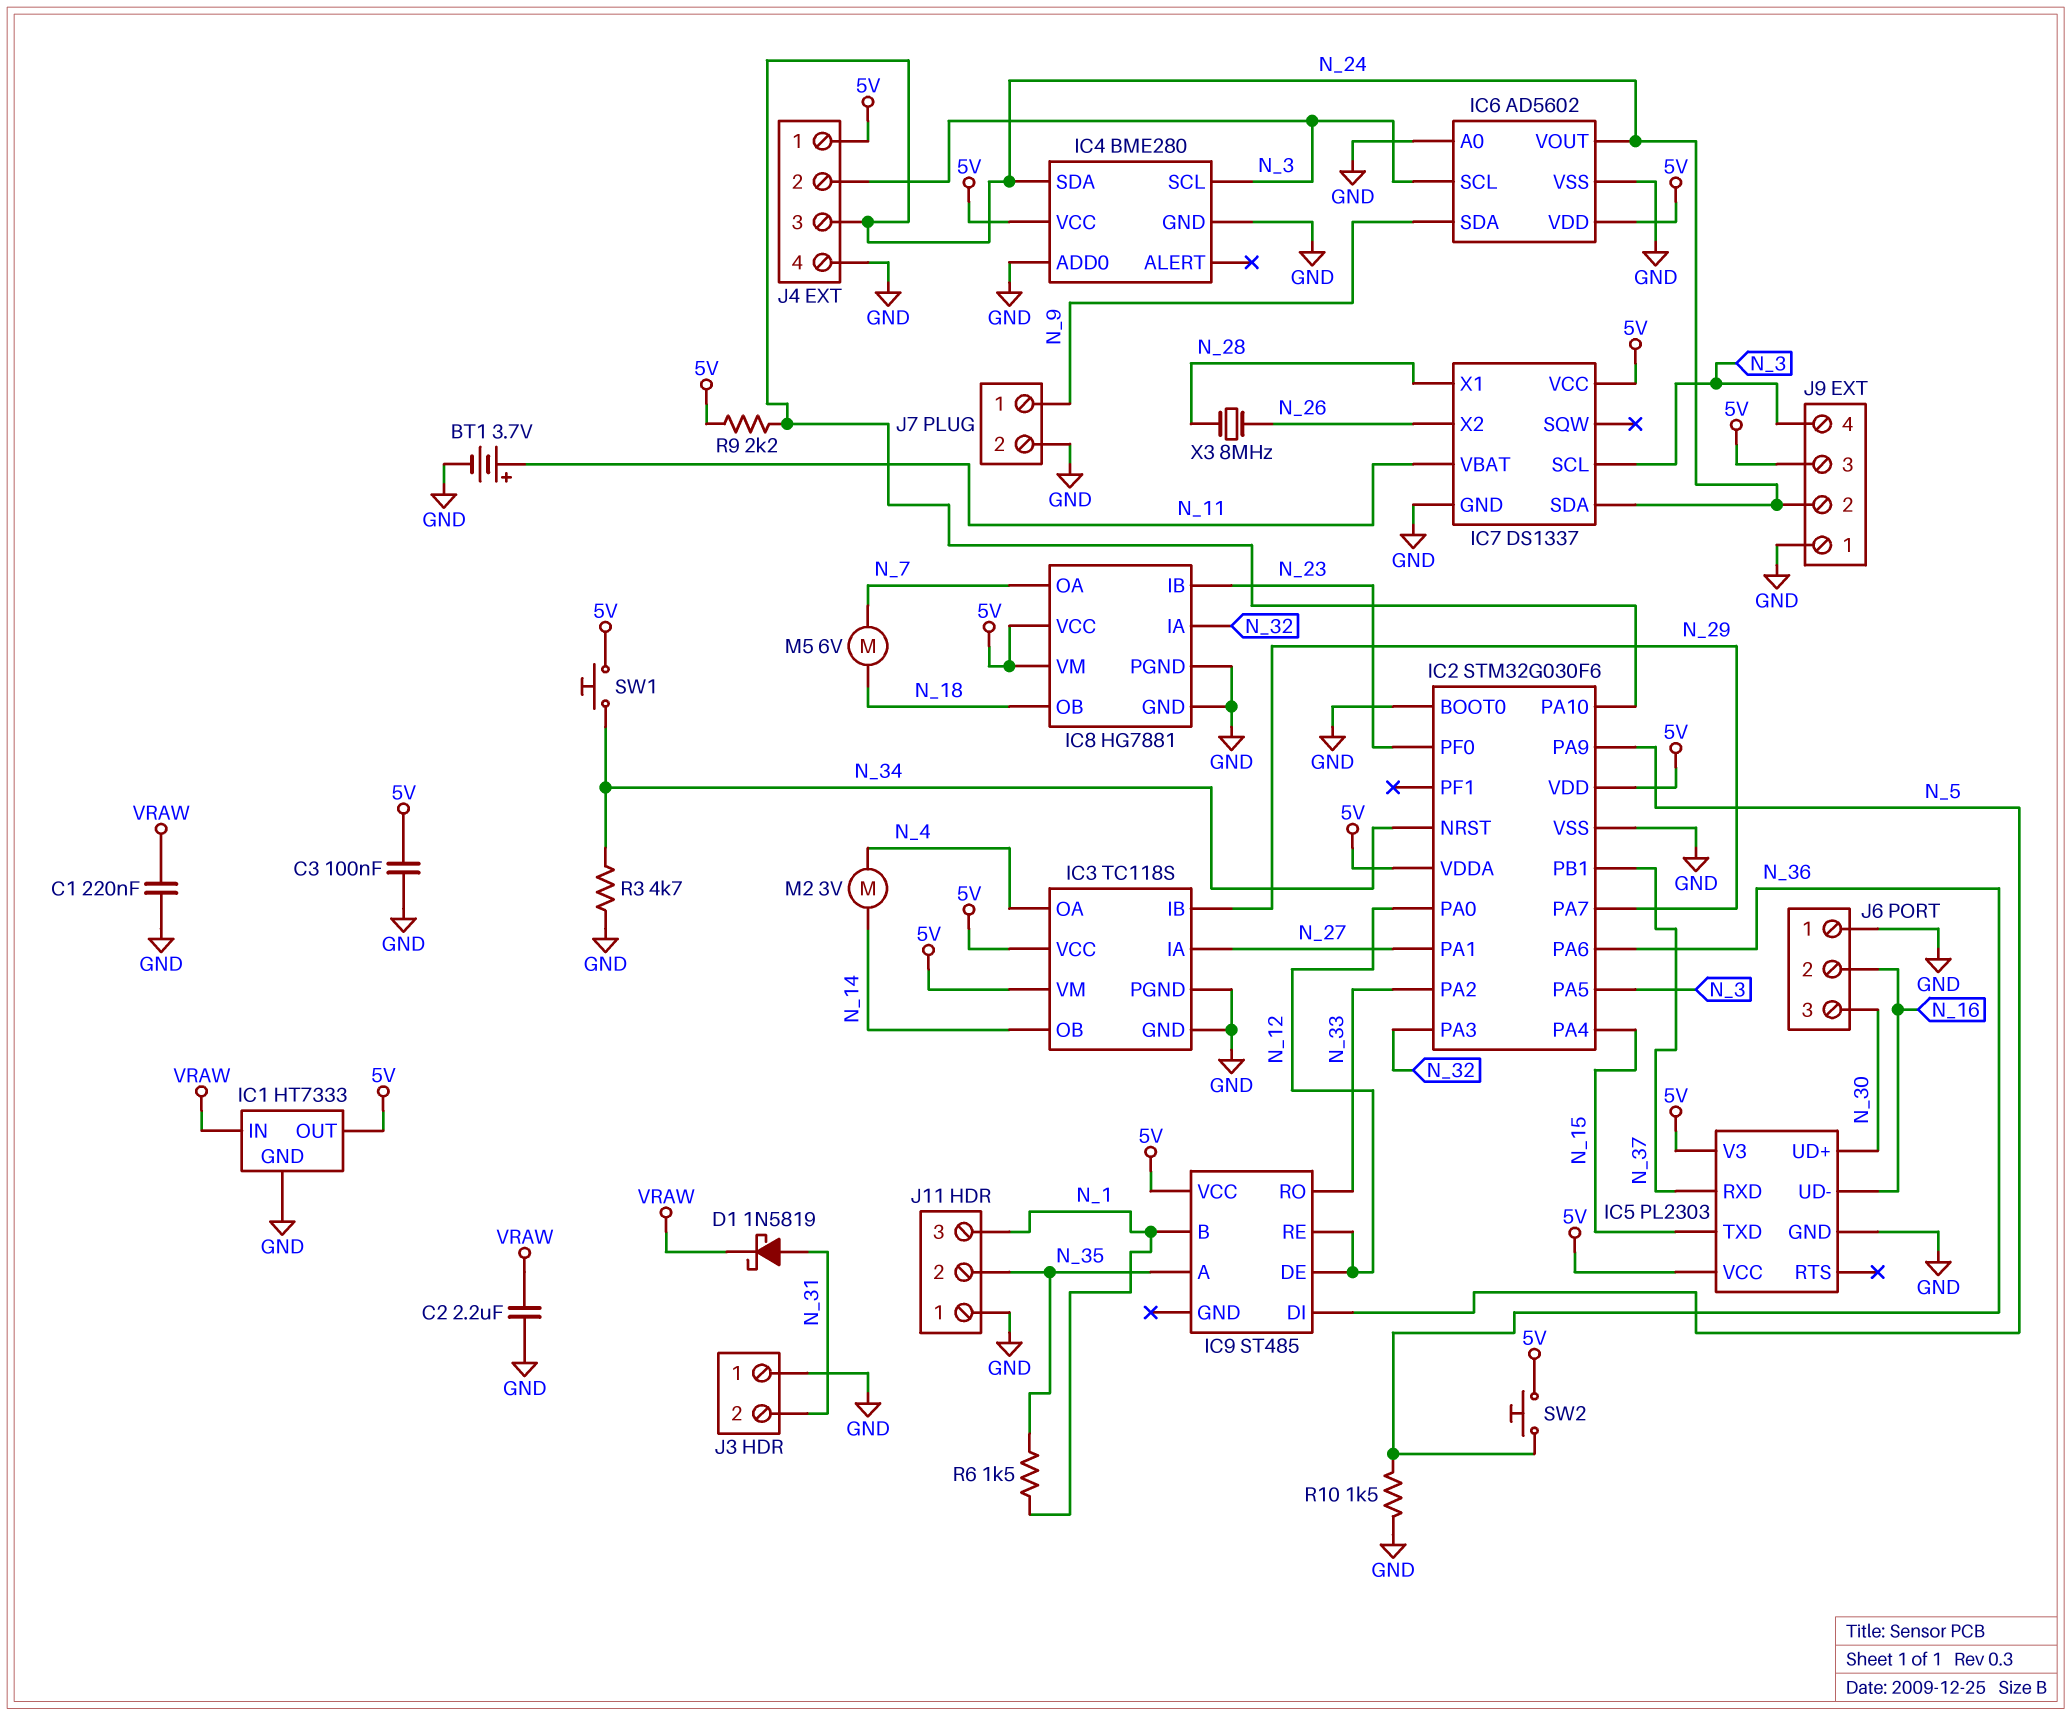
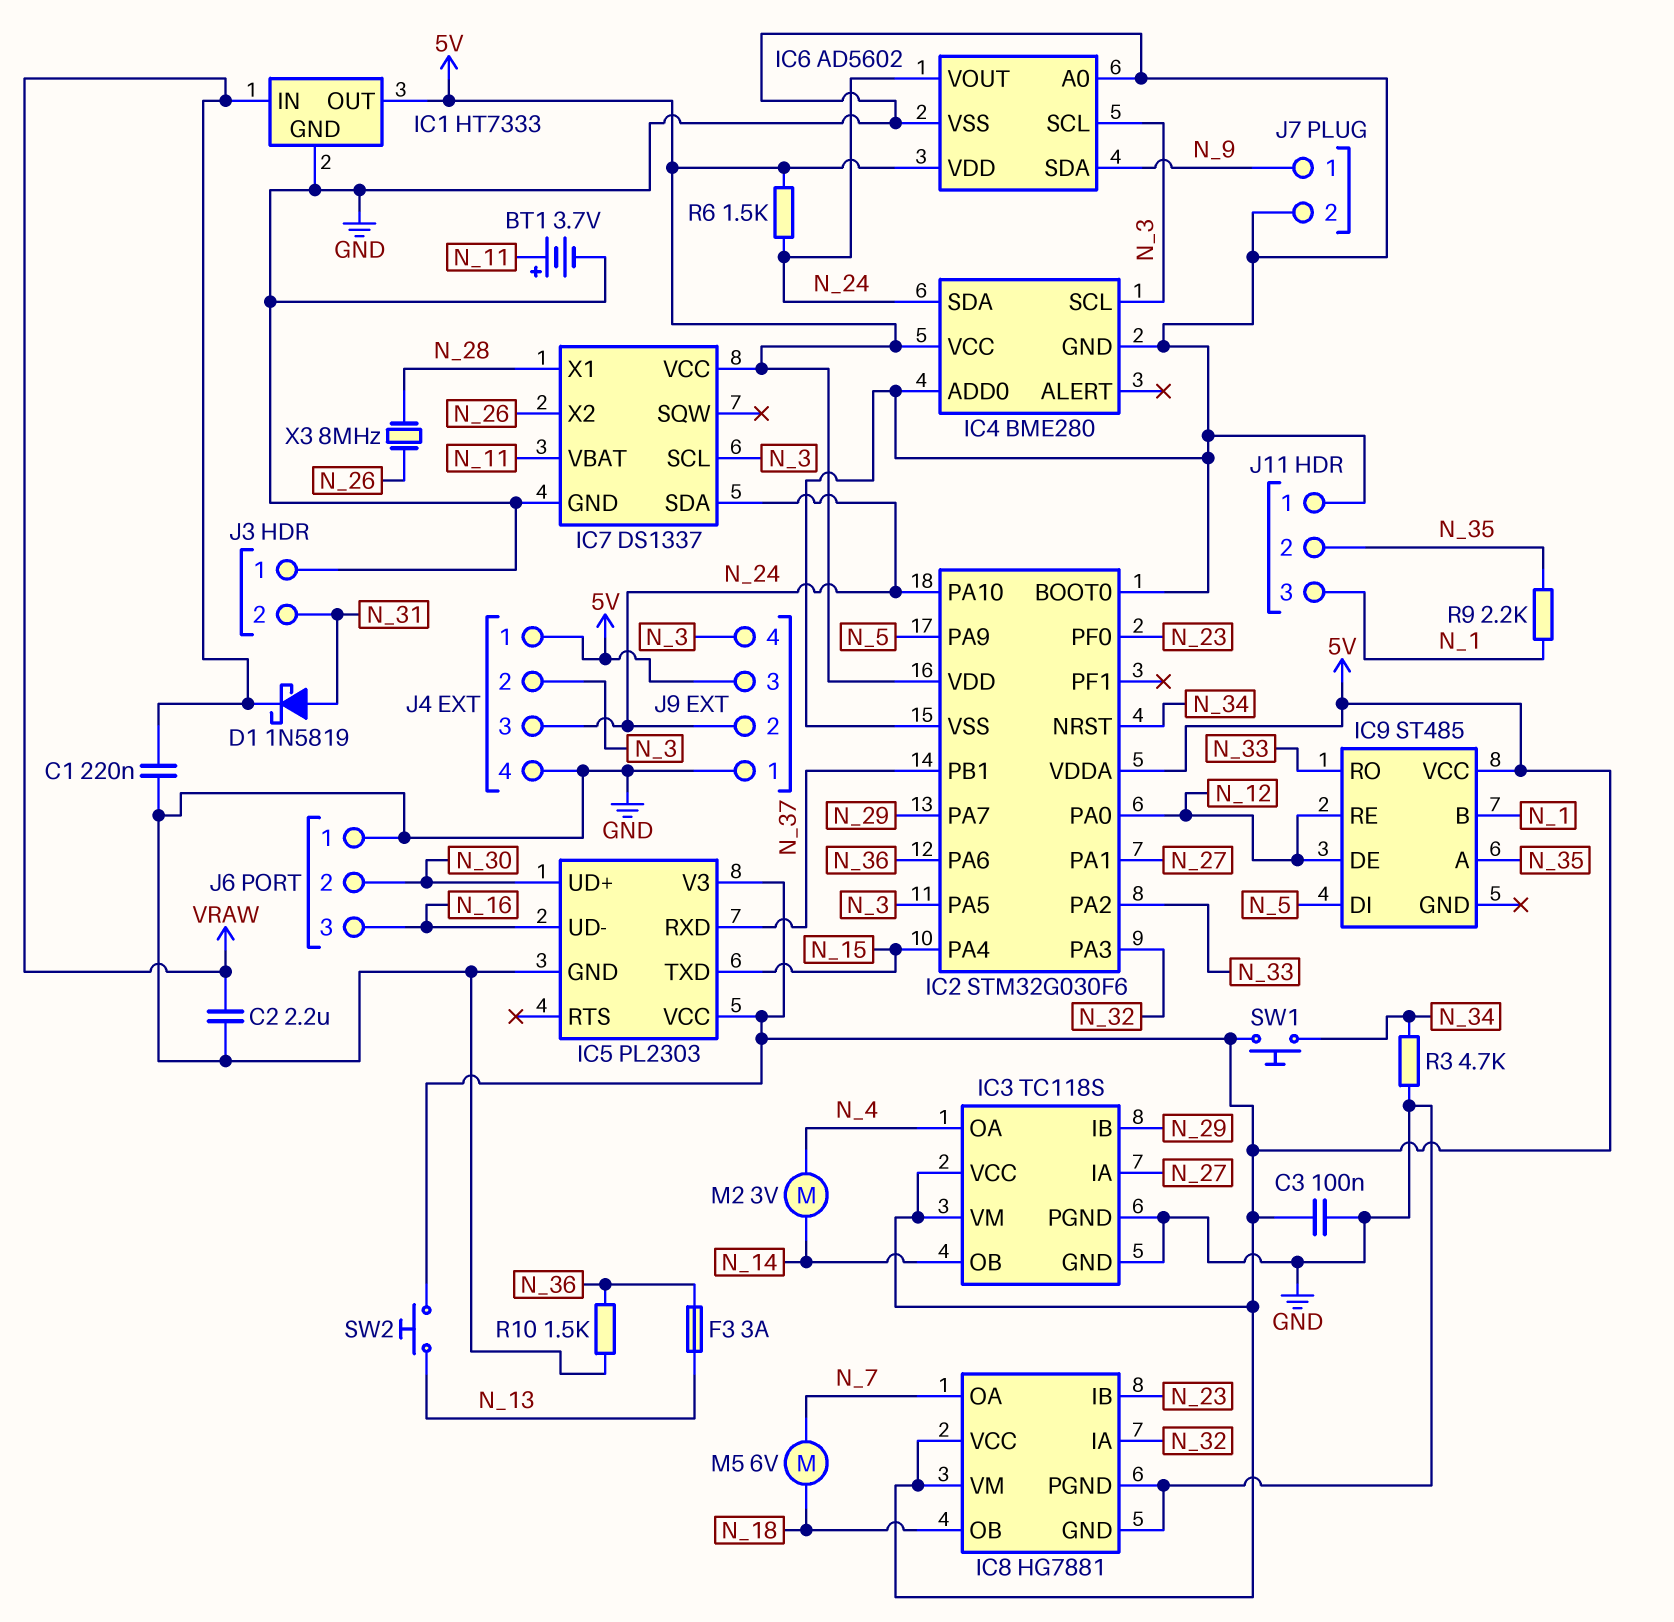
F3: none -> 3A (N_13, N_36)
J6 pin 2: N_16 -> N_30
J6 pin 3: N_30 -> N_16
R6: 1.5k (N_1, N_35) -> 1.5k (5V, N_24)
R9: 2.2k (5V, N_24) -> 2.2k (N_1, N_35)
SW2: button (5V, N_36) -> button (5V, N_13)

